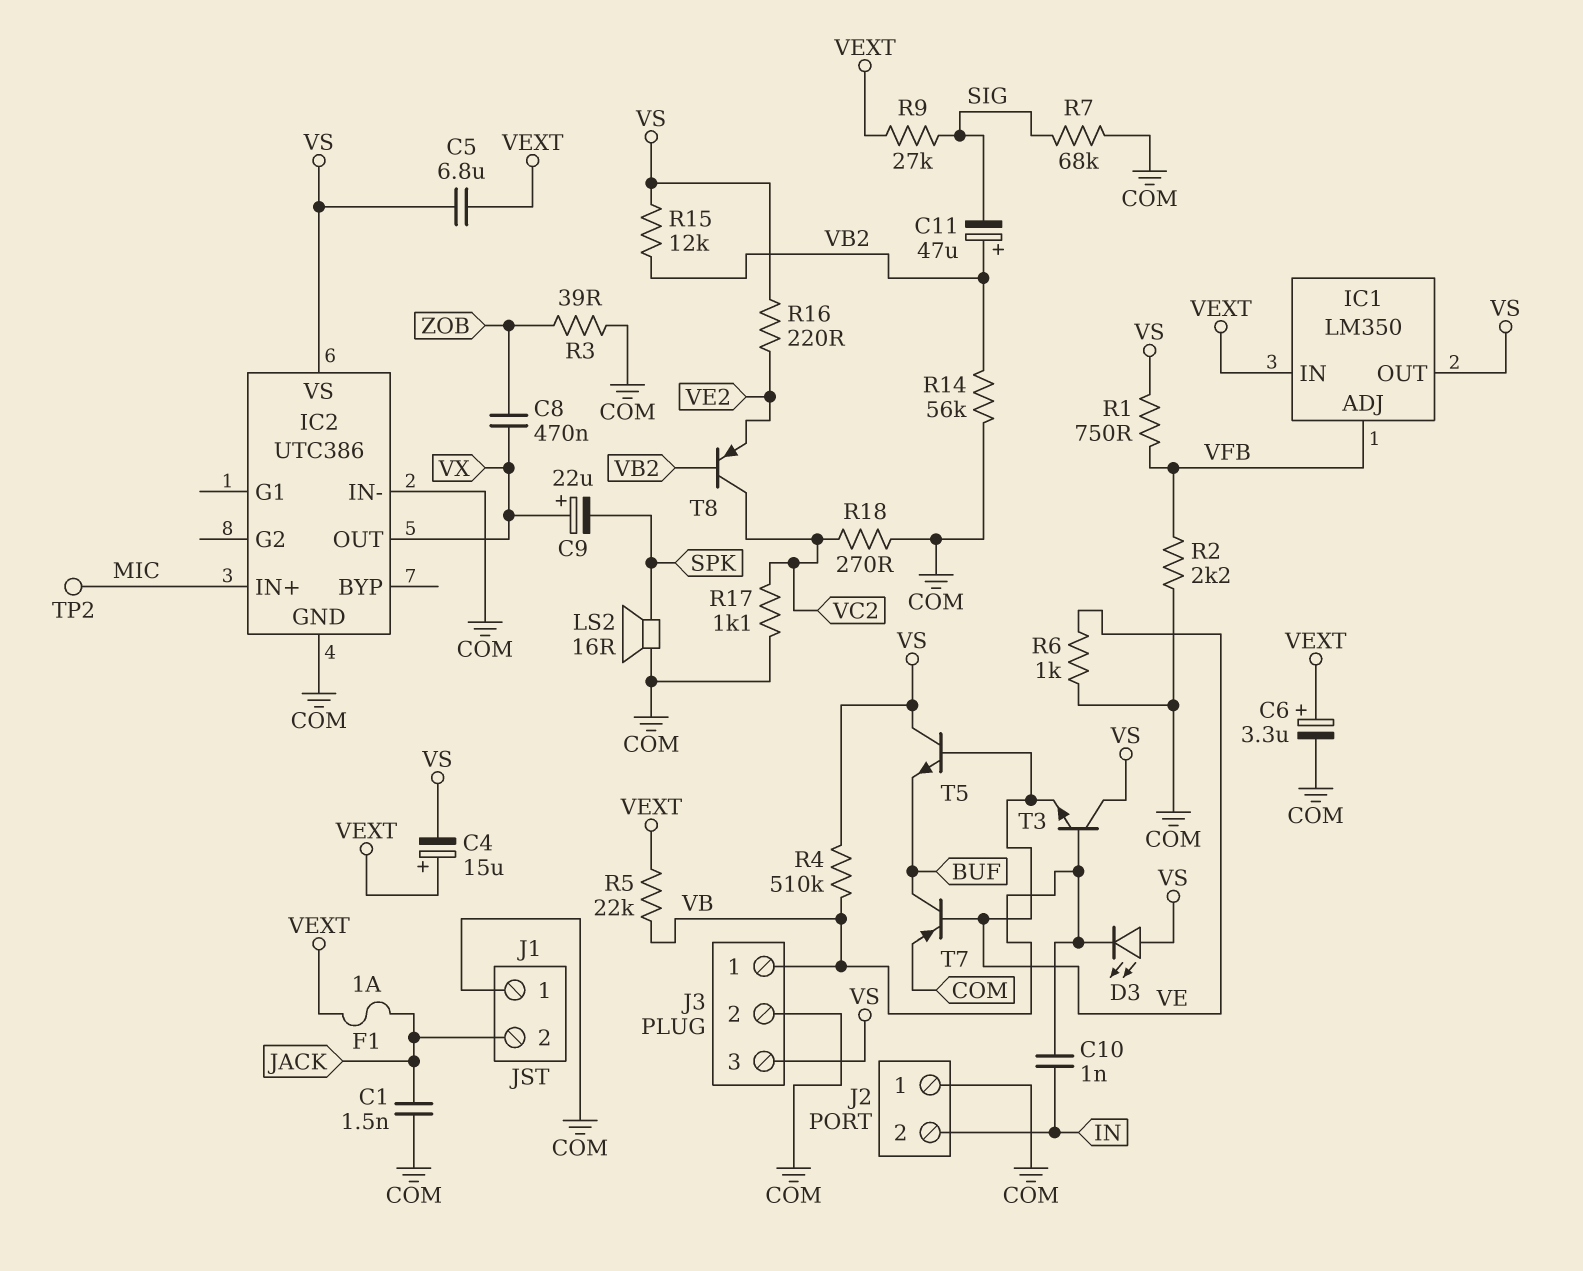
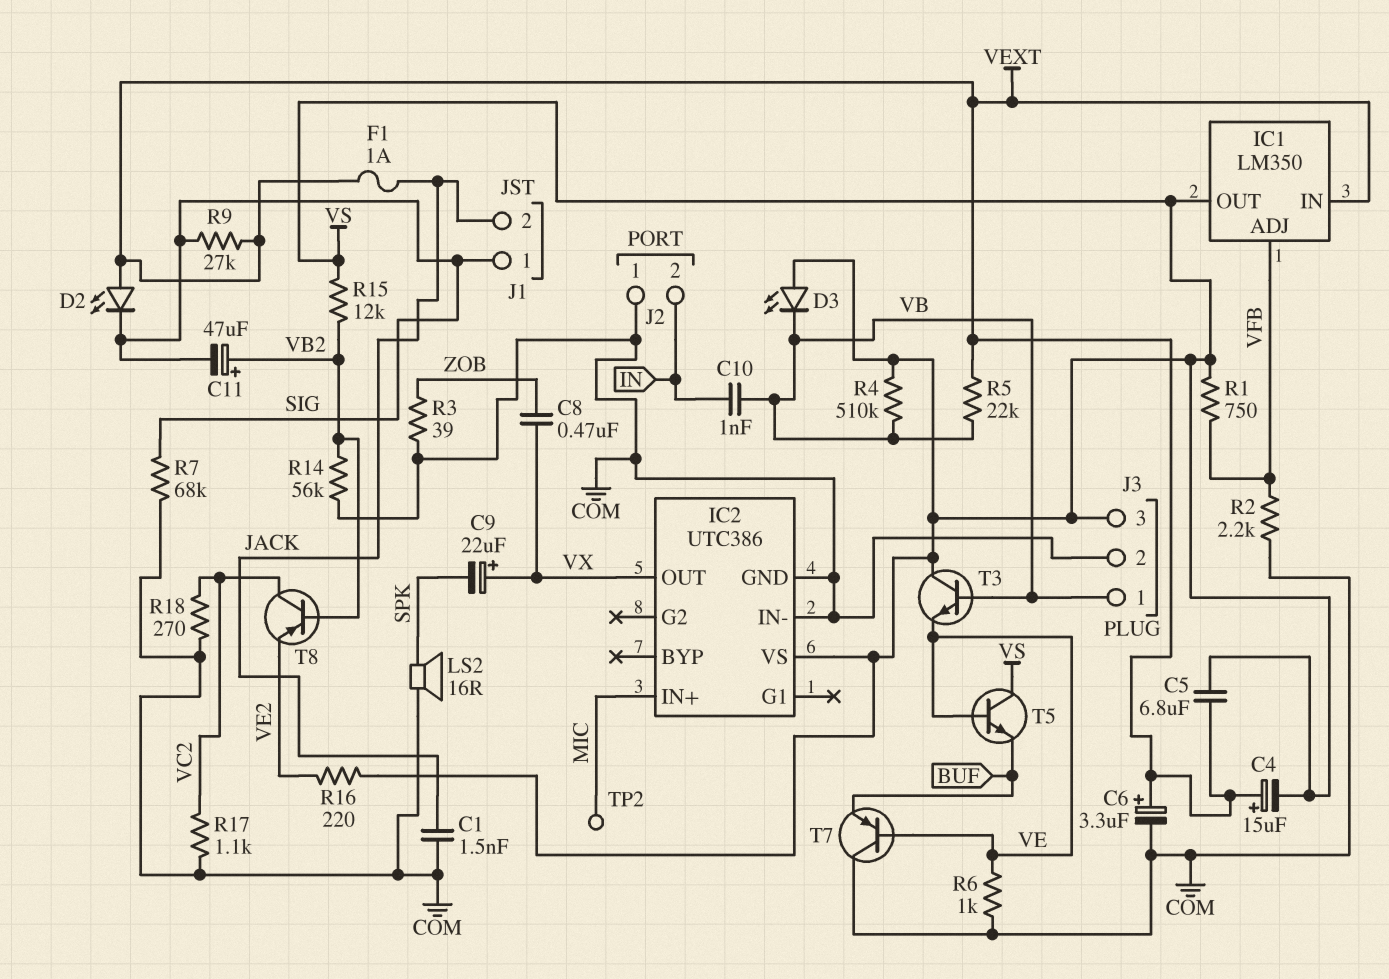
D2: none -> LED (A VEXT, K SIG)
J1 pin 1: COM -> SIG
T7: PNP (B VE, C BUF, E COM) -> PNP (B VE, C COM, E BUF)

